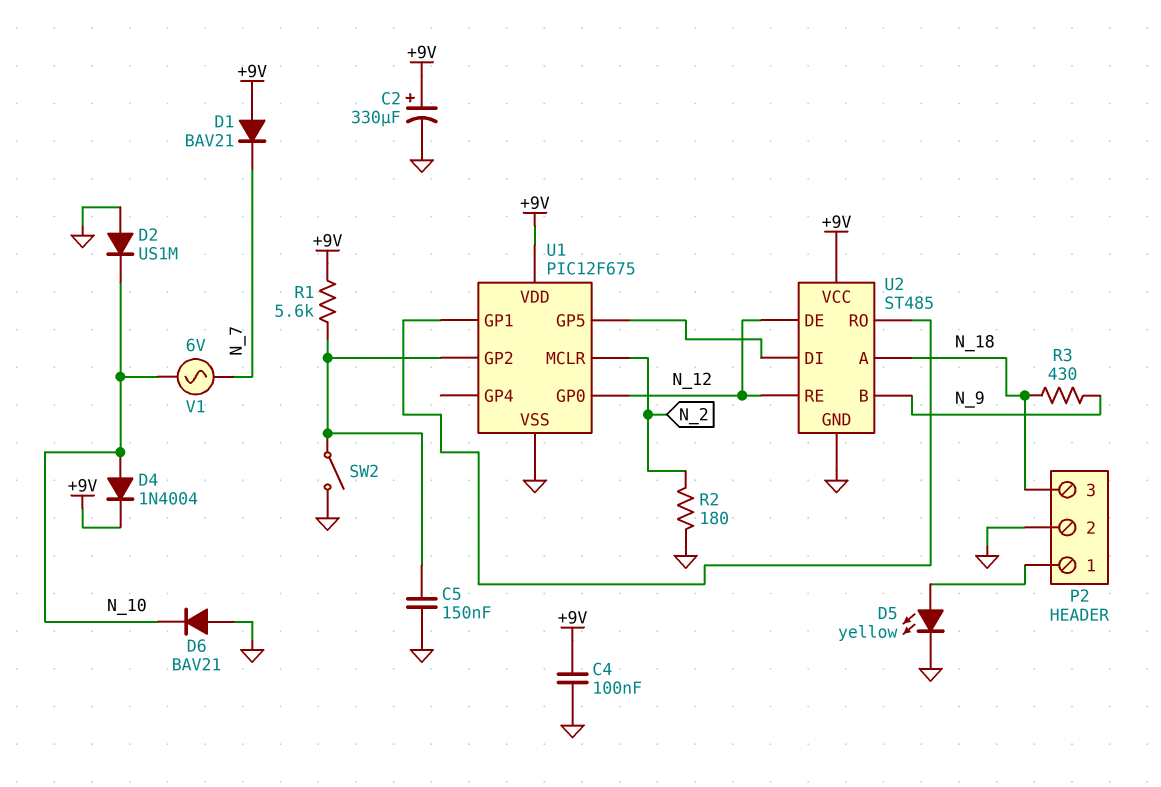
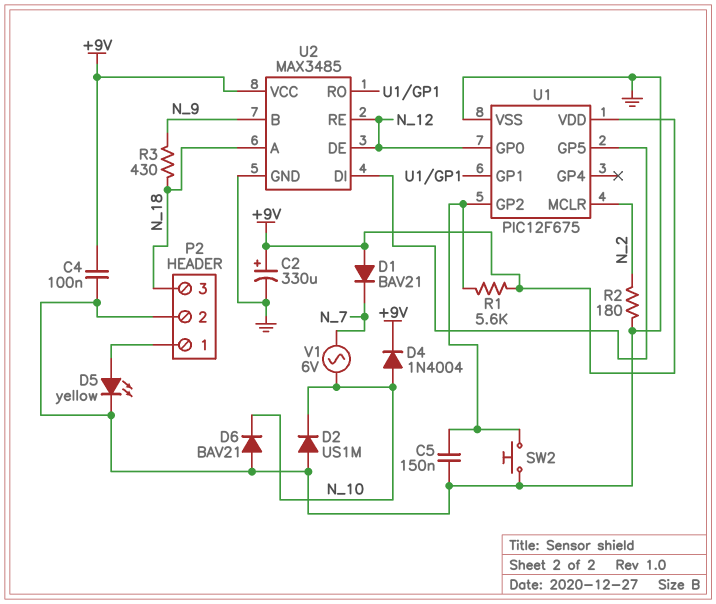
SW2: switch (GND, U1/GP2) -> button (GND, U1/GP2)
U2: ST485 -> MAX3485

